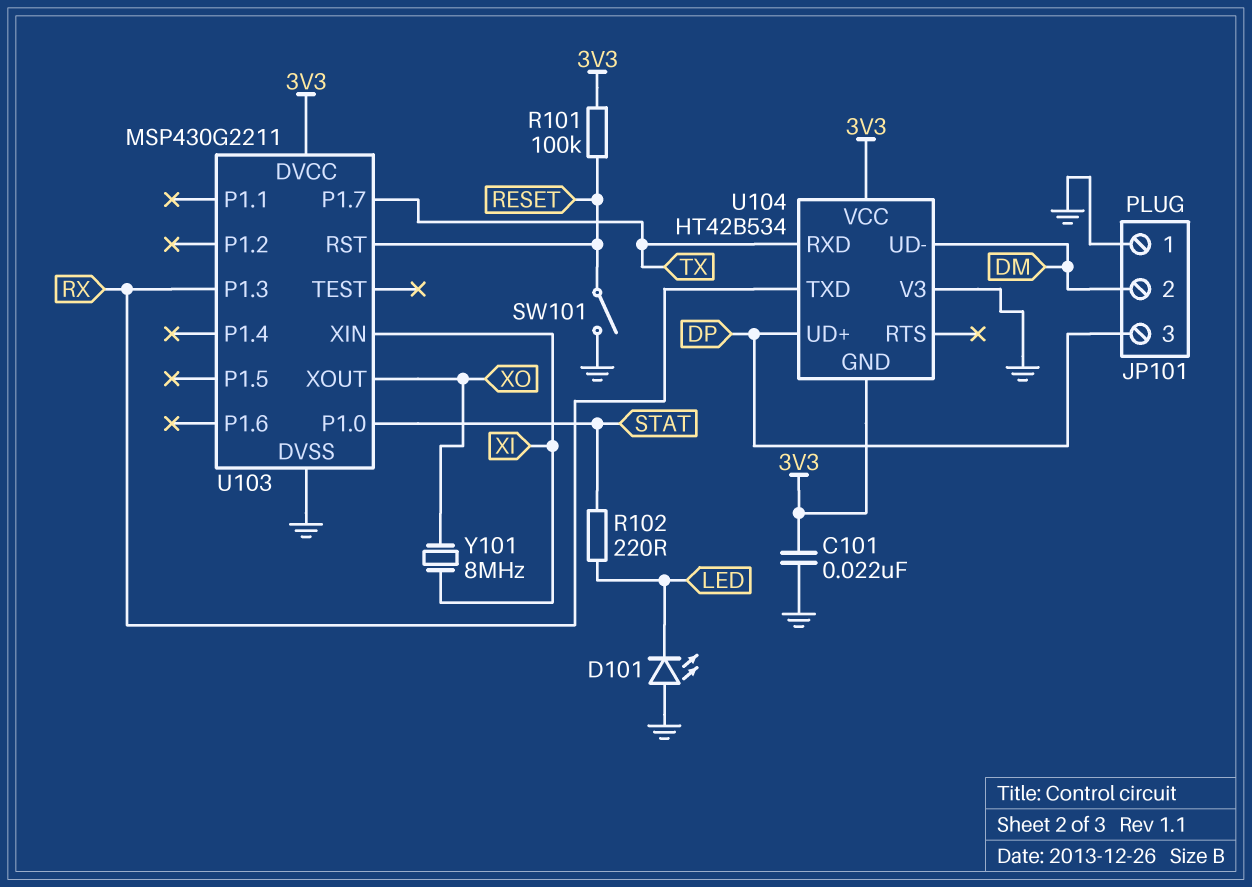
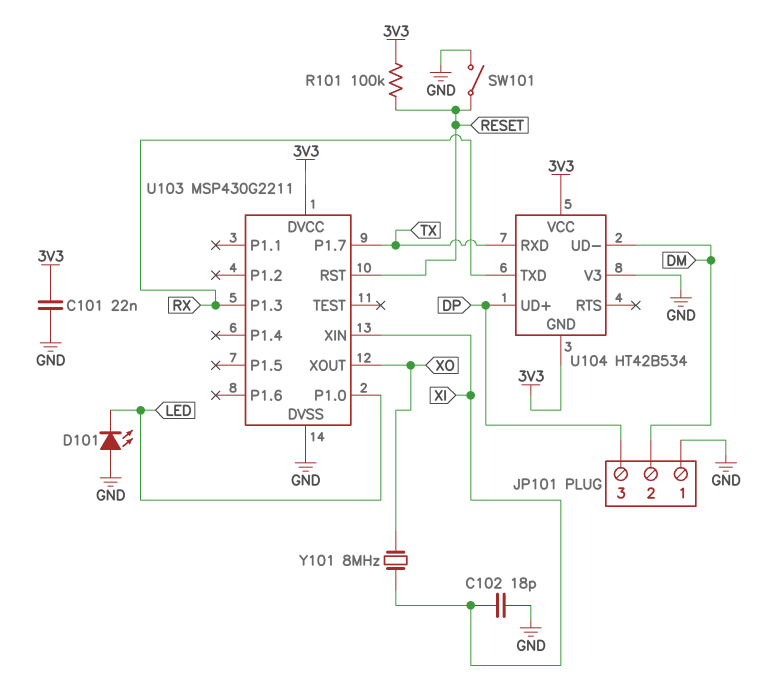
C102: none -> 18pF (GND, XI)
R102: 220 (LED, STAT) -> none
U103 pin P1.0: STAT -> LED

